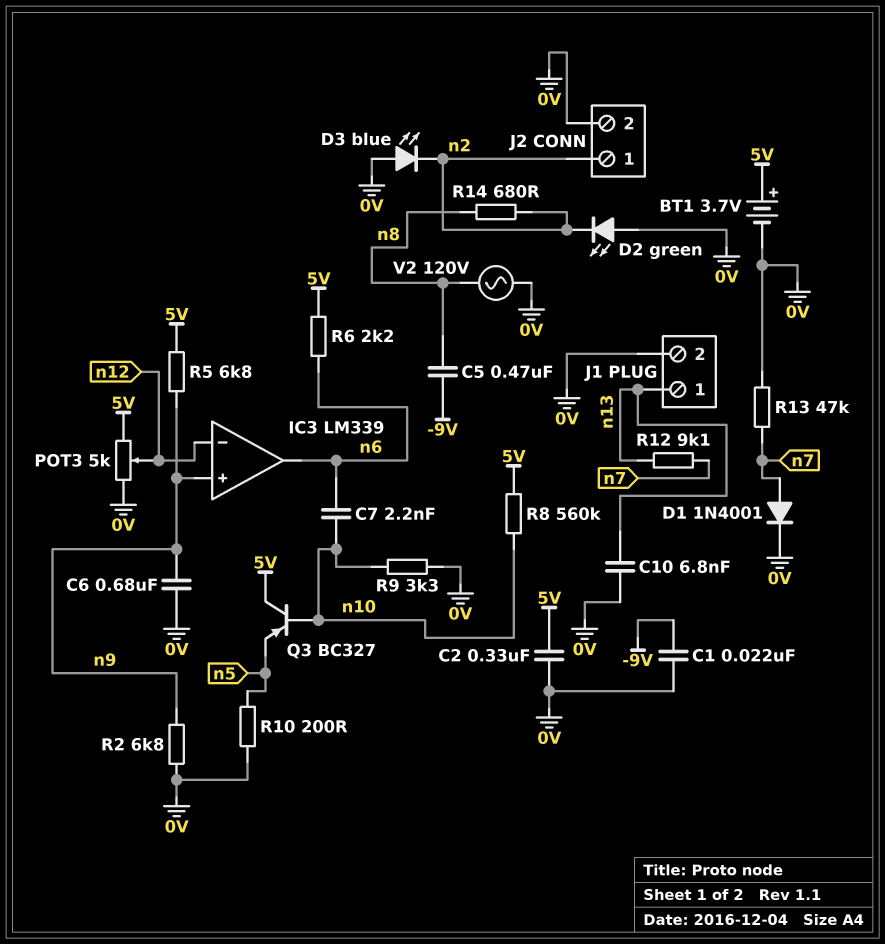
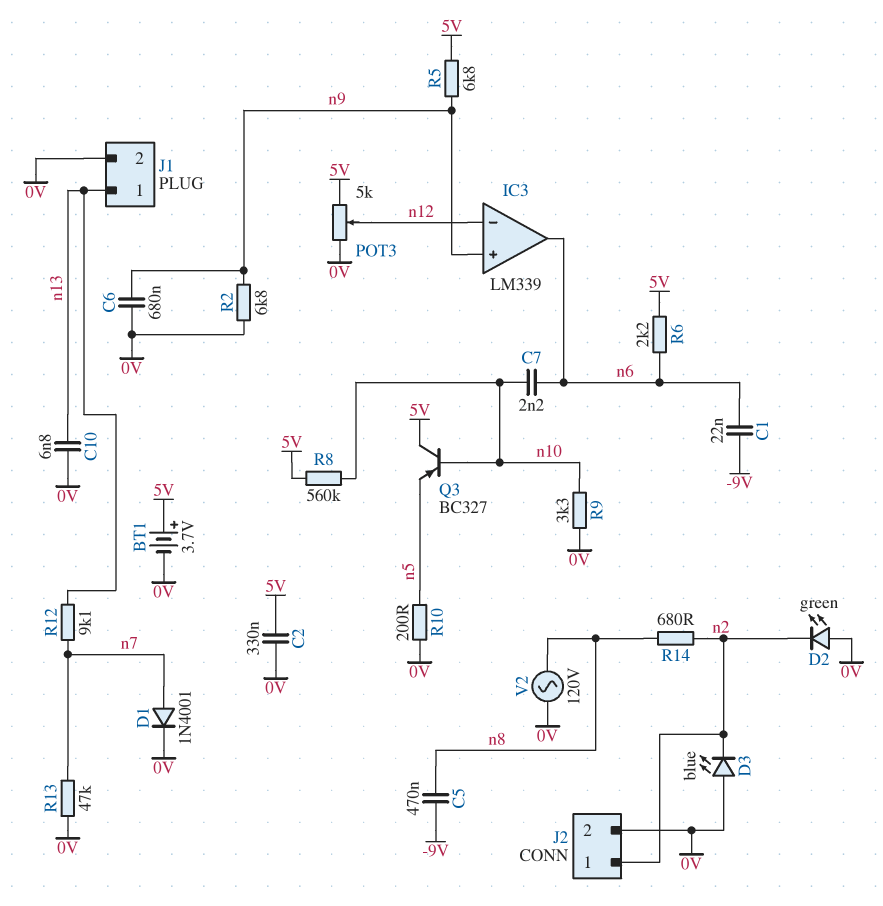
C1: 22nF (-9V, 0V) -> 22nF (-9V, n6)

